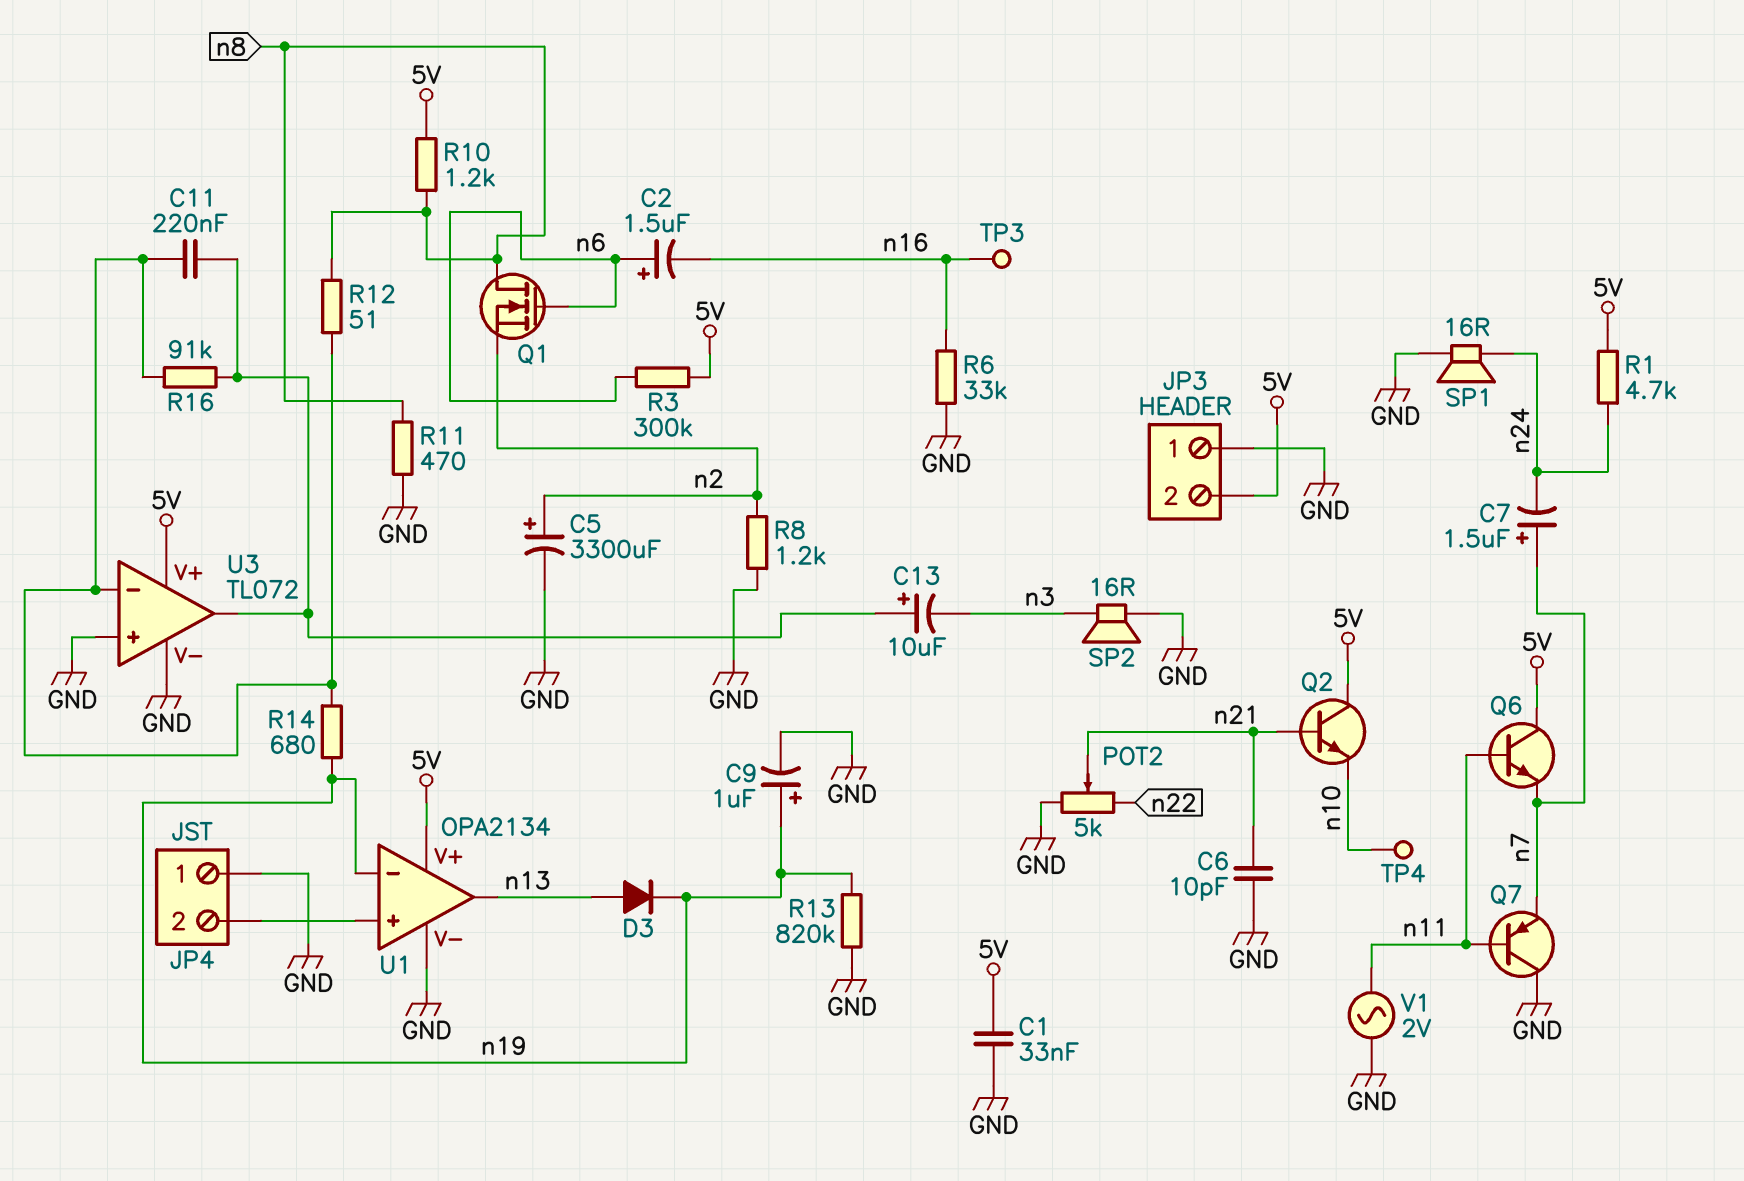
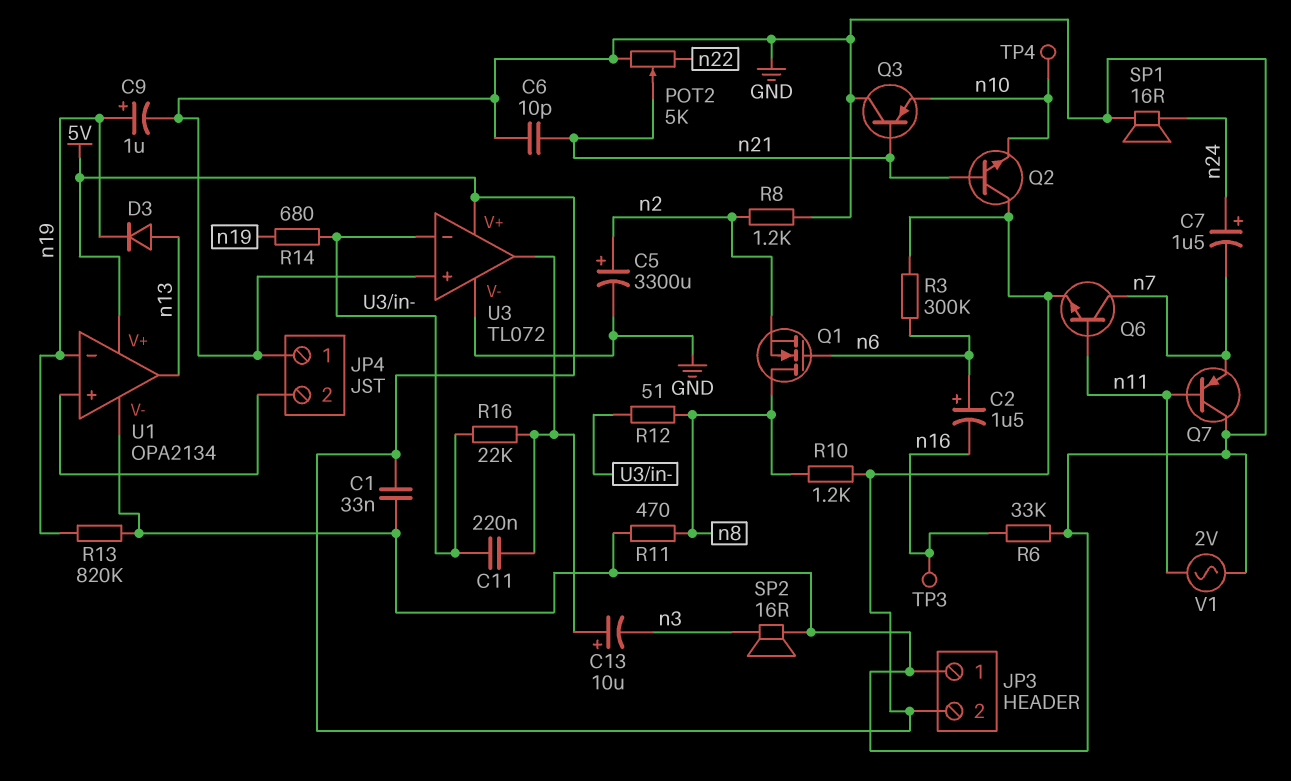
C7: 1.5uF (plus n7, minus n24) -> 1.5uF (plus n24, minus n7)
Q3: none -> PNP (B n21, C GND, E n10)
Q6: NPN (B n11, C 5V, E n7) -> NPN (B n11, C n7, E 5V)
R1: 4.7k (5V, n24) -> none
R16: 91k (U3/in-, U3/out) -> 22k (U3/in-, U3/out)

